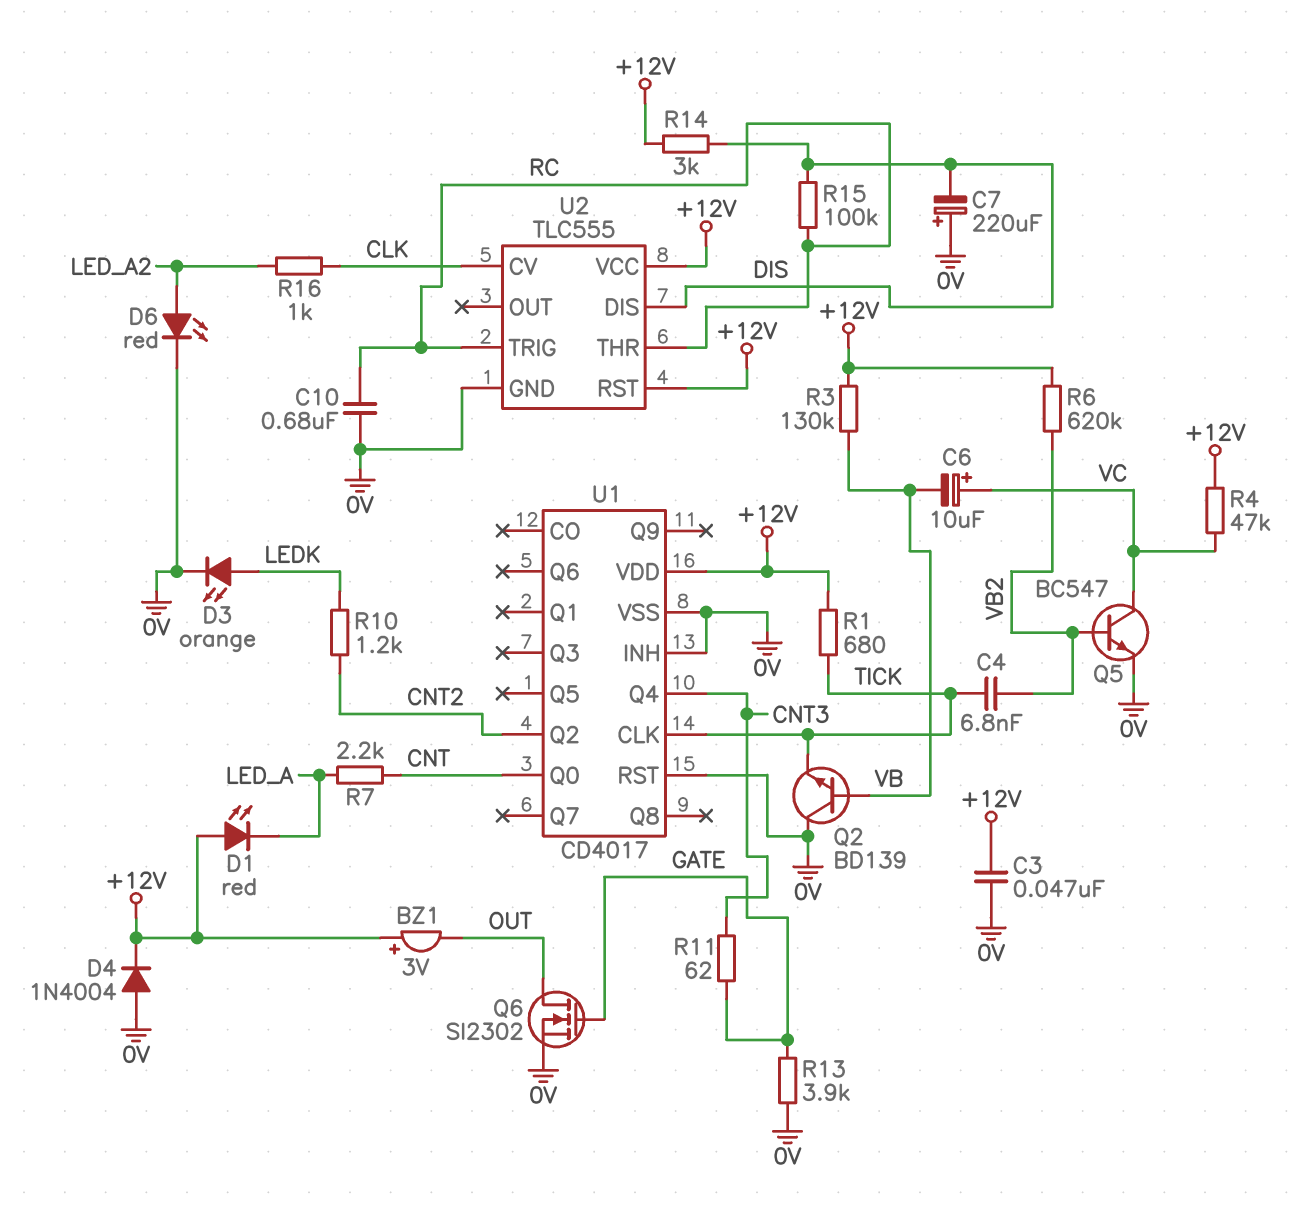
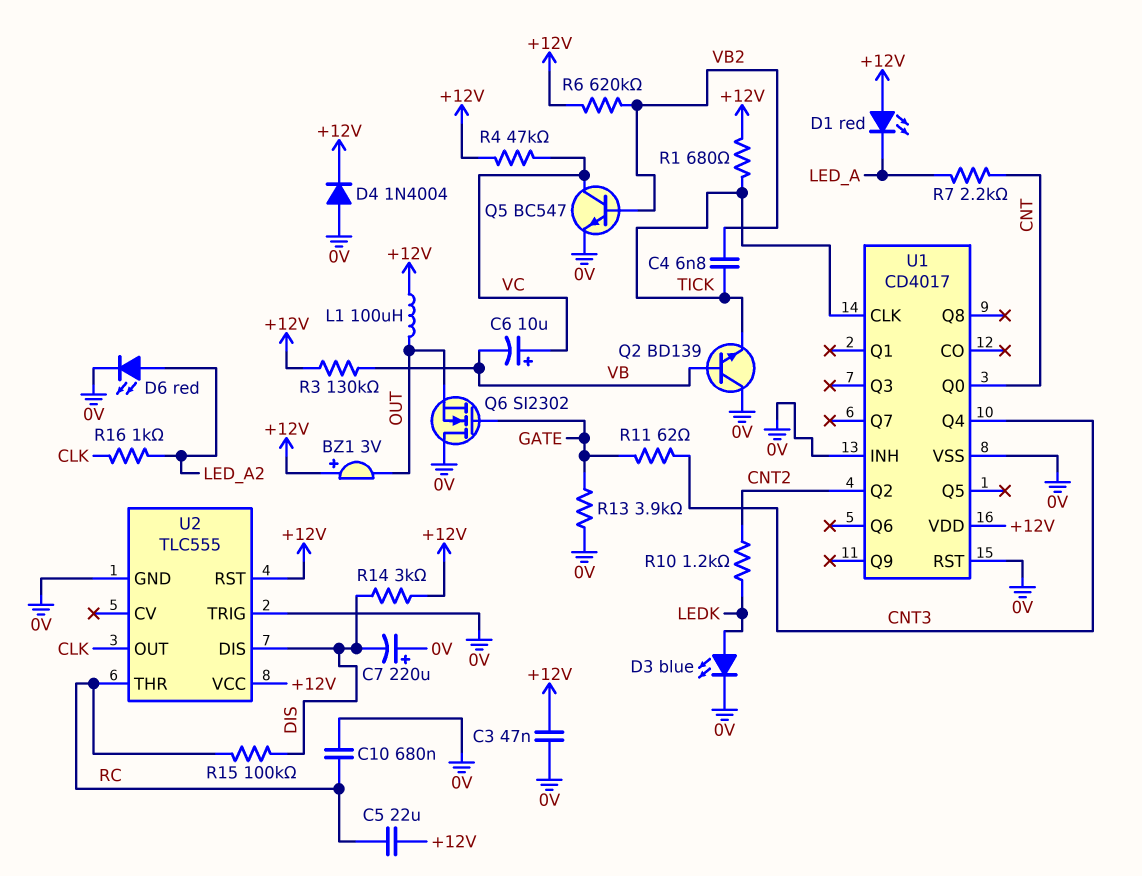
C5: none -> 22uF (+12V, RC)
D3: LED orange (A LEDK, K 0V) -> LED blue (A LEDK, K 0V)
L1: none -> 100uH (+12V, OUT)
Q6: NMOS SI2302 (G GATE, D OUT, S 0V) -> NMOS SI2302 (G GATE, D 0V, S OUT)
U2 pin CV: CLK -> none
U2 pin OUT: none -> CLK
U2 pin TRIG: RC -> 0V

